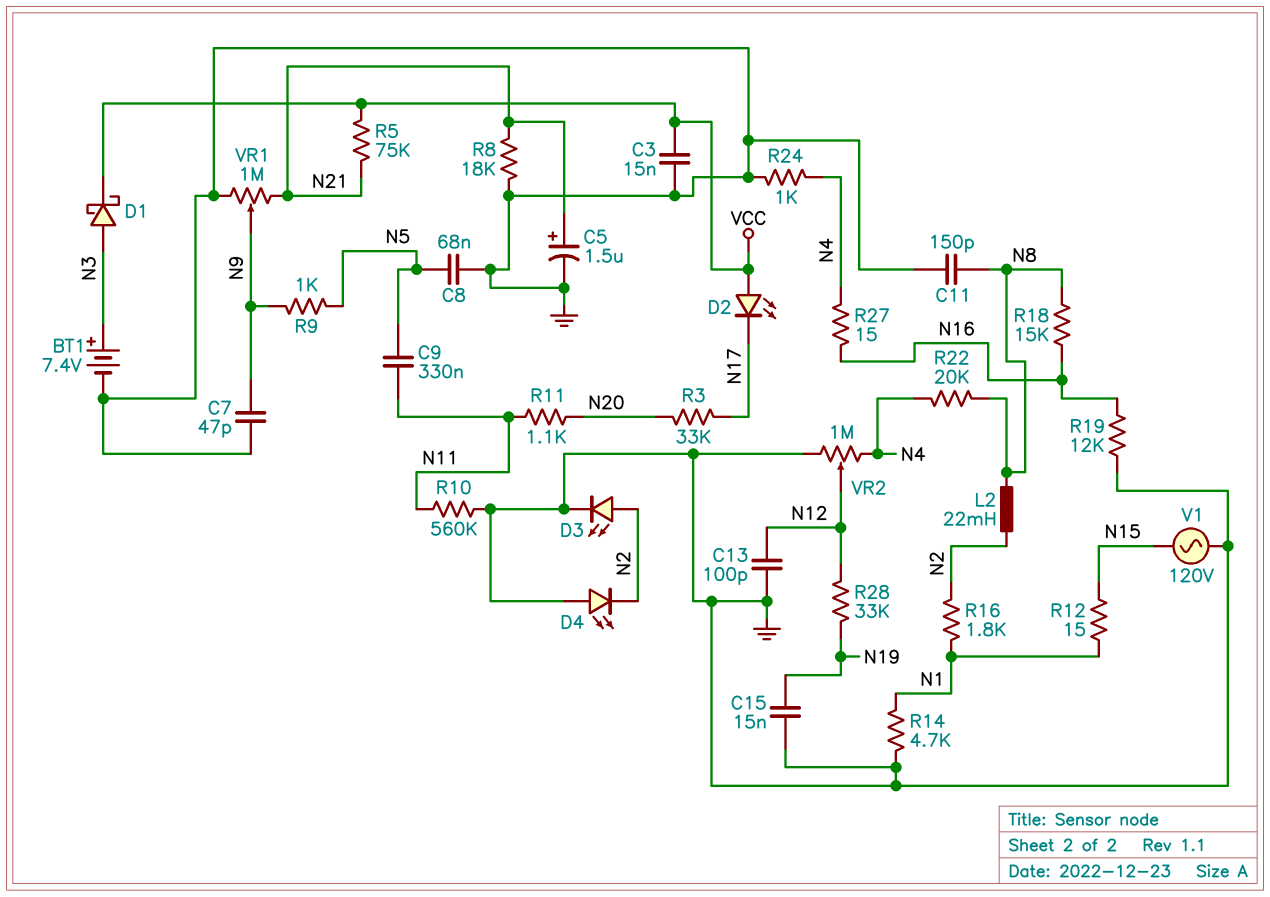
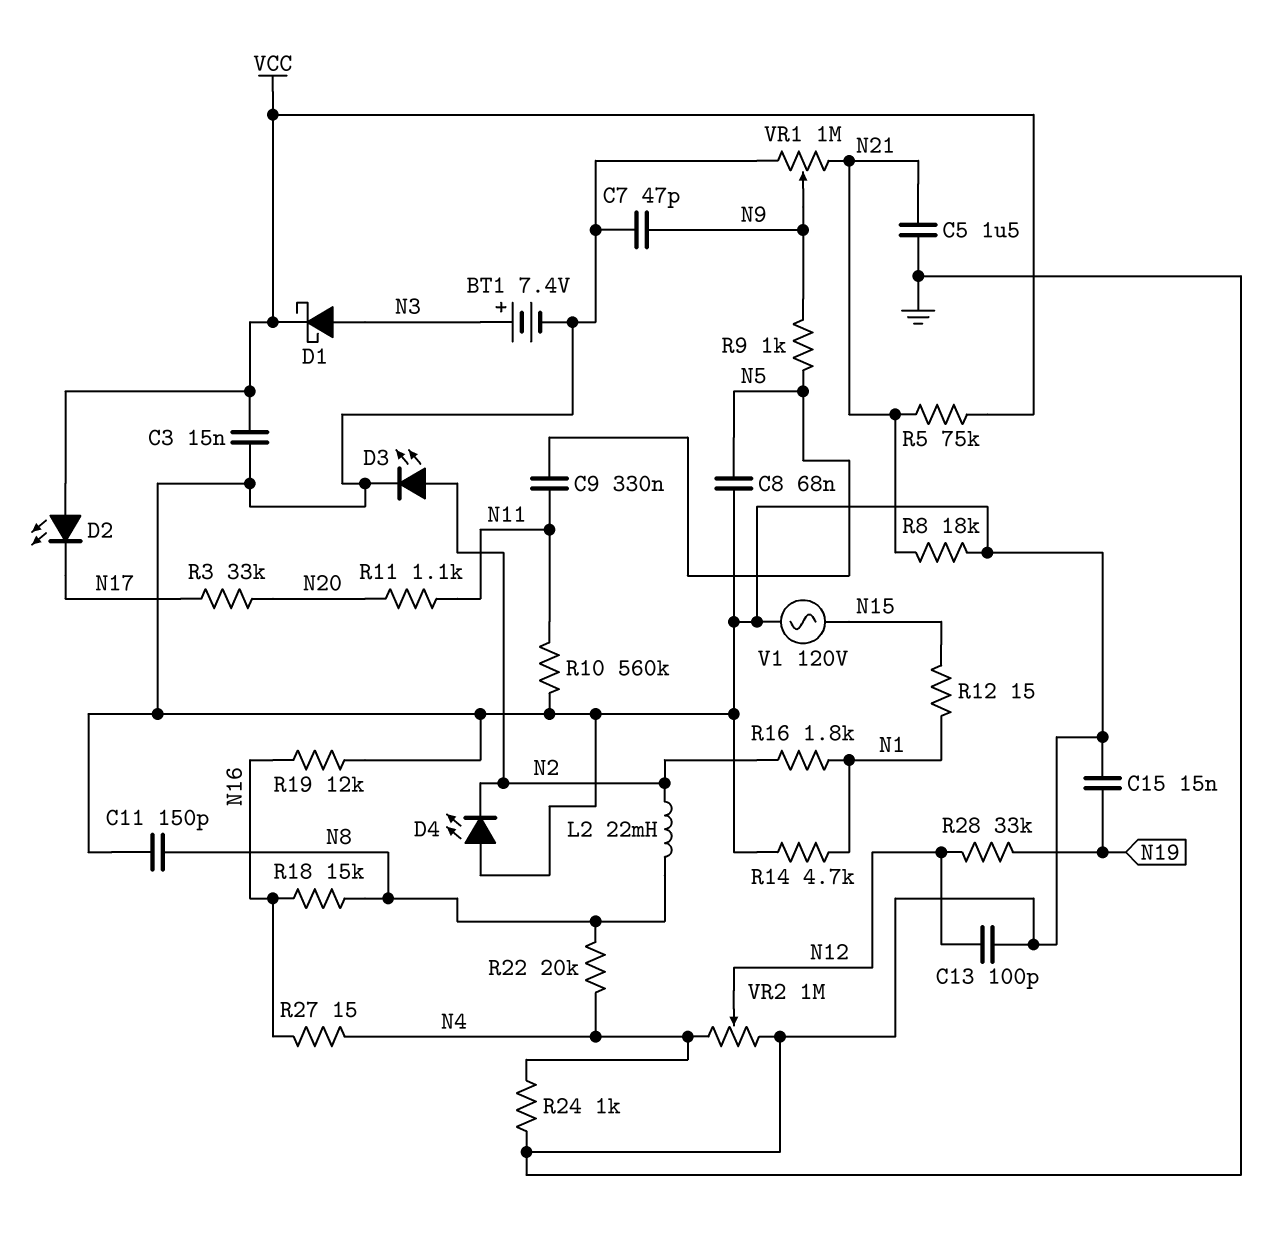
C5: 1.5uF (plus N21, minus GND) -> 1.5uF (GND, N21)

